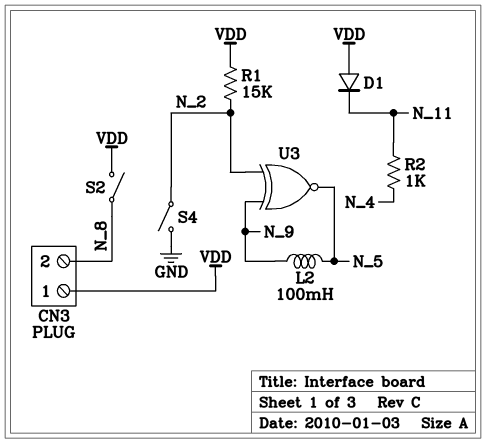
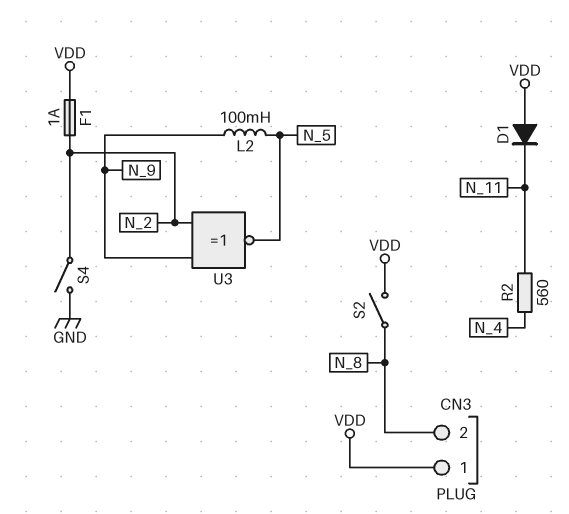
F1: none -> 1A (N_2, VDD)
R1: 15k (N_2, VDD) -> none
R2: 1k (N_4, N_11) -> 560 (N_4, N_11)

